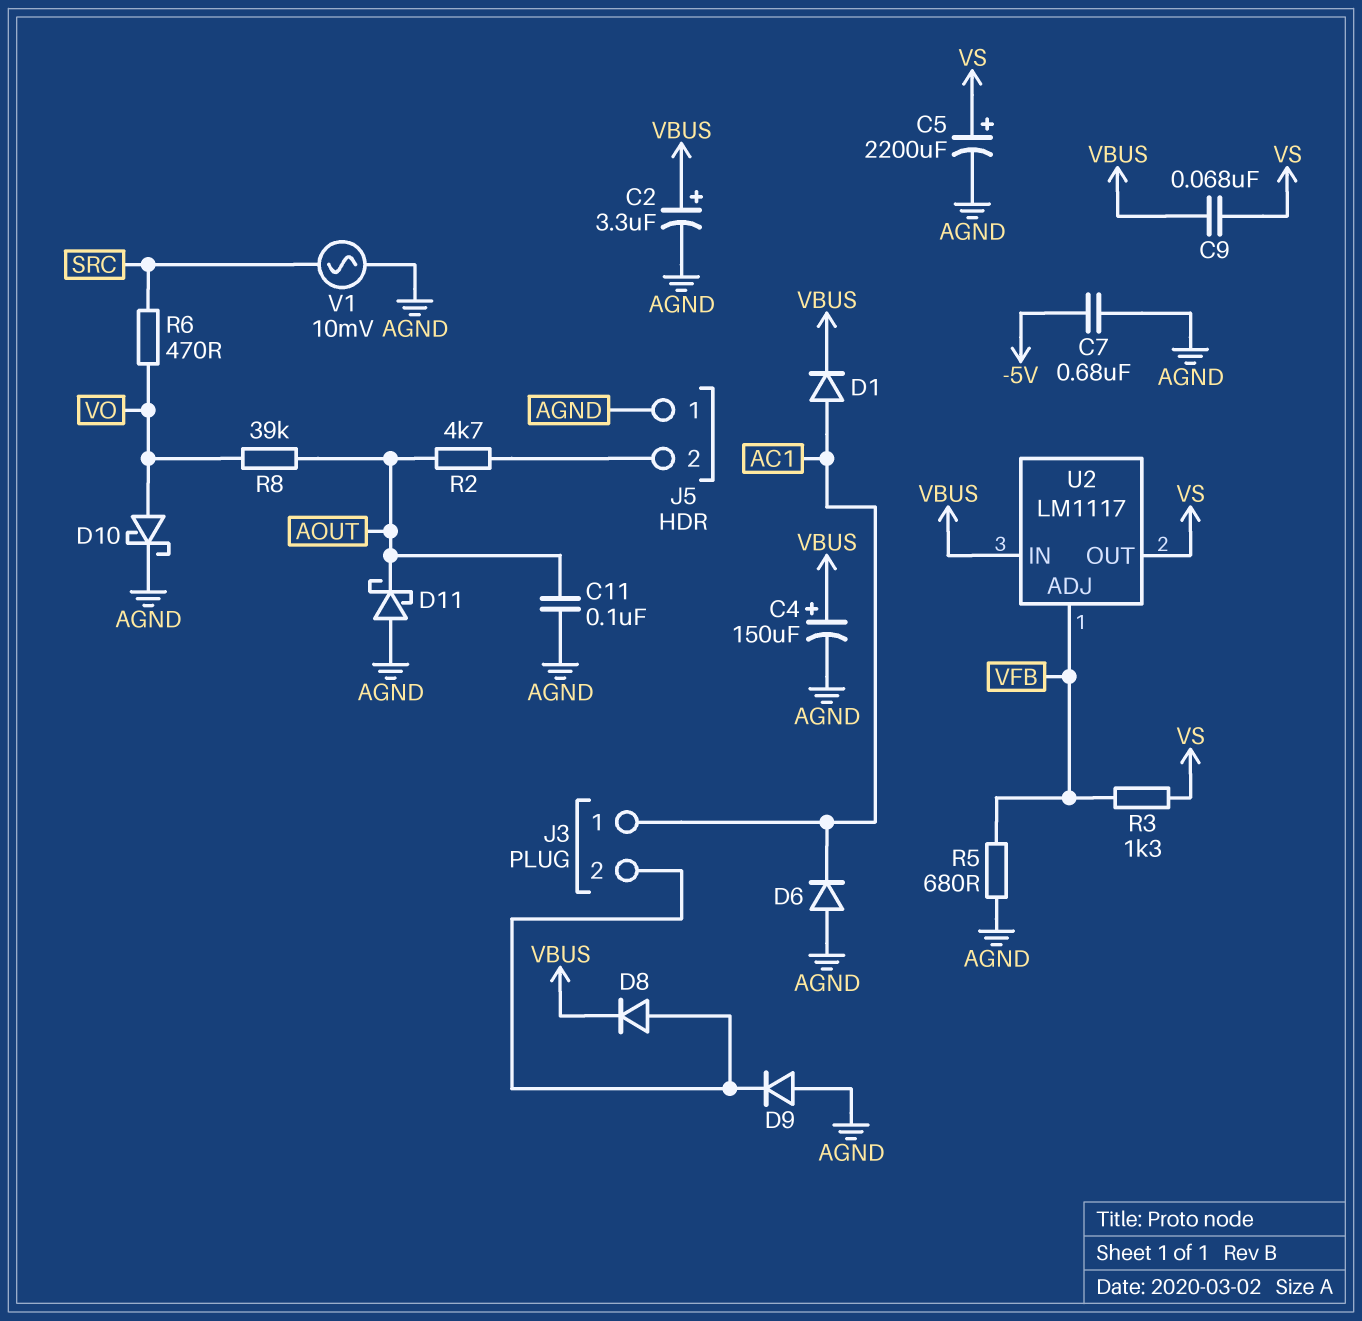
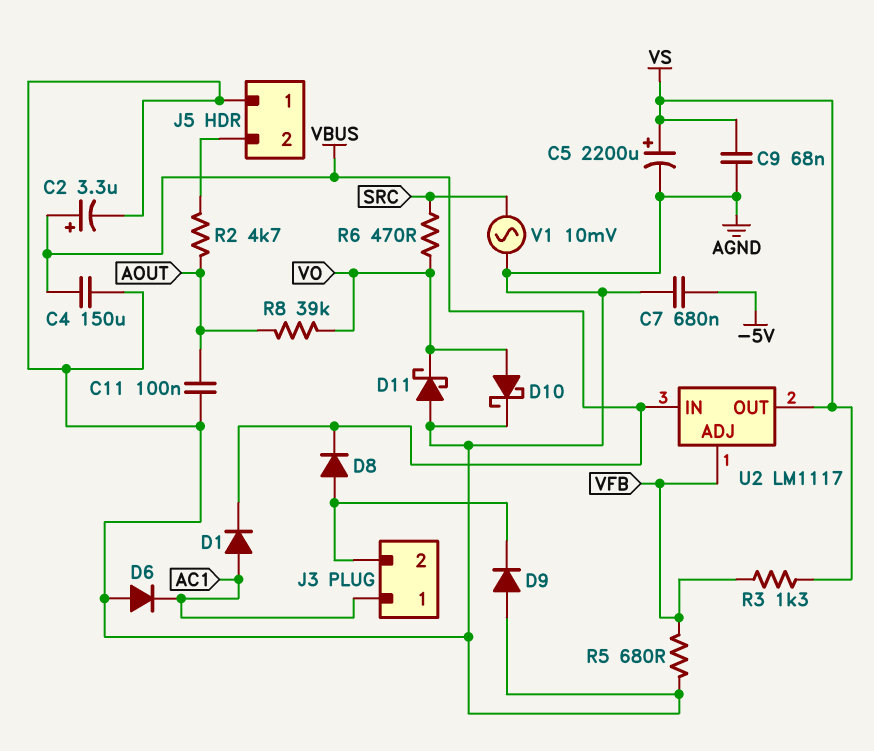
C4: 150uF (plus VBUS, minus AGND) -> 150uF (AGND, VBUS)
C9: 68nF (VBUS, VS) -> 68nF (AGND, VS)
D11: schottky (A AGND, K AOUT) -> schottky (A AGND, K VO)

